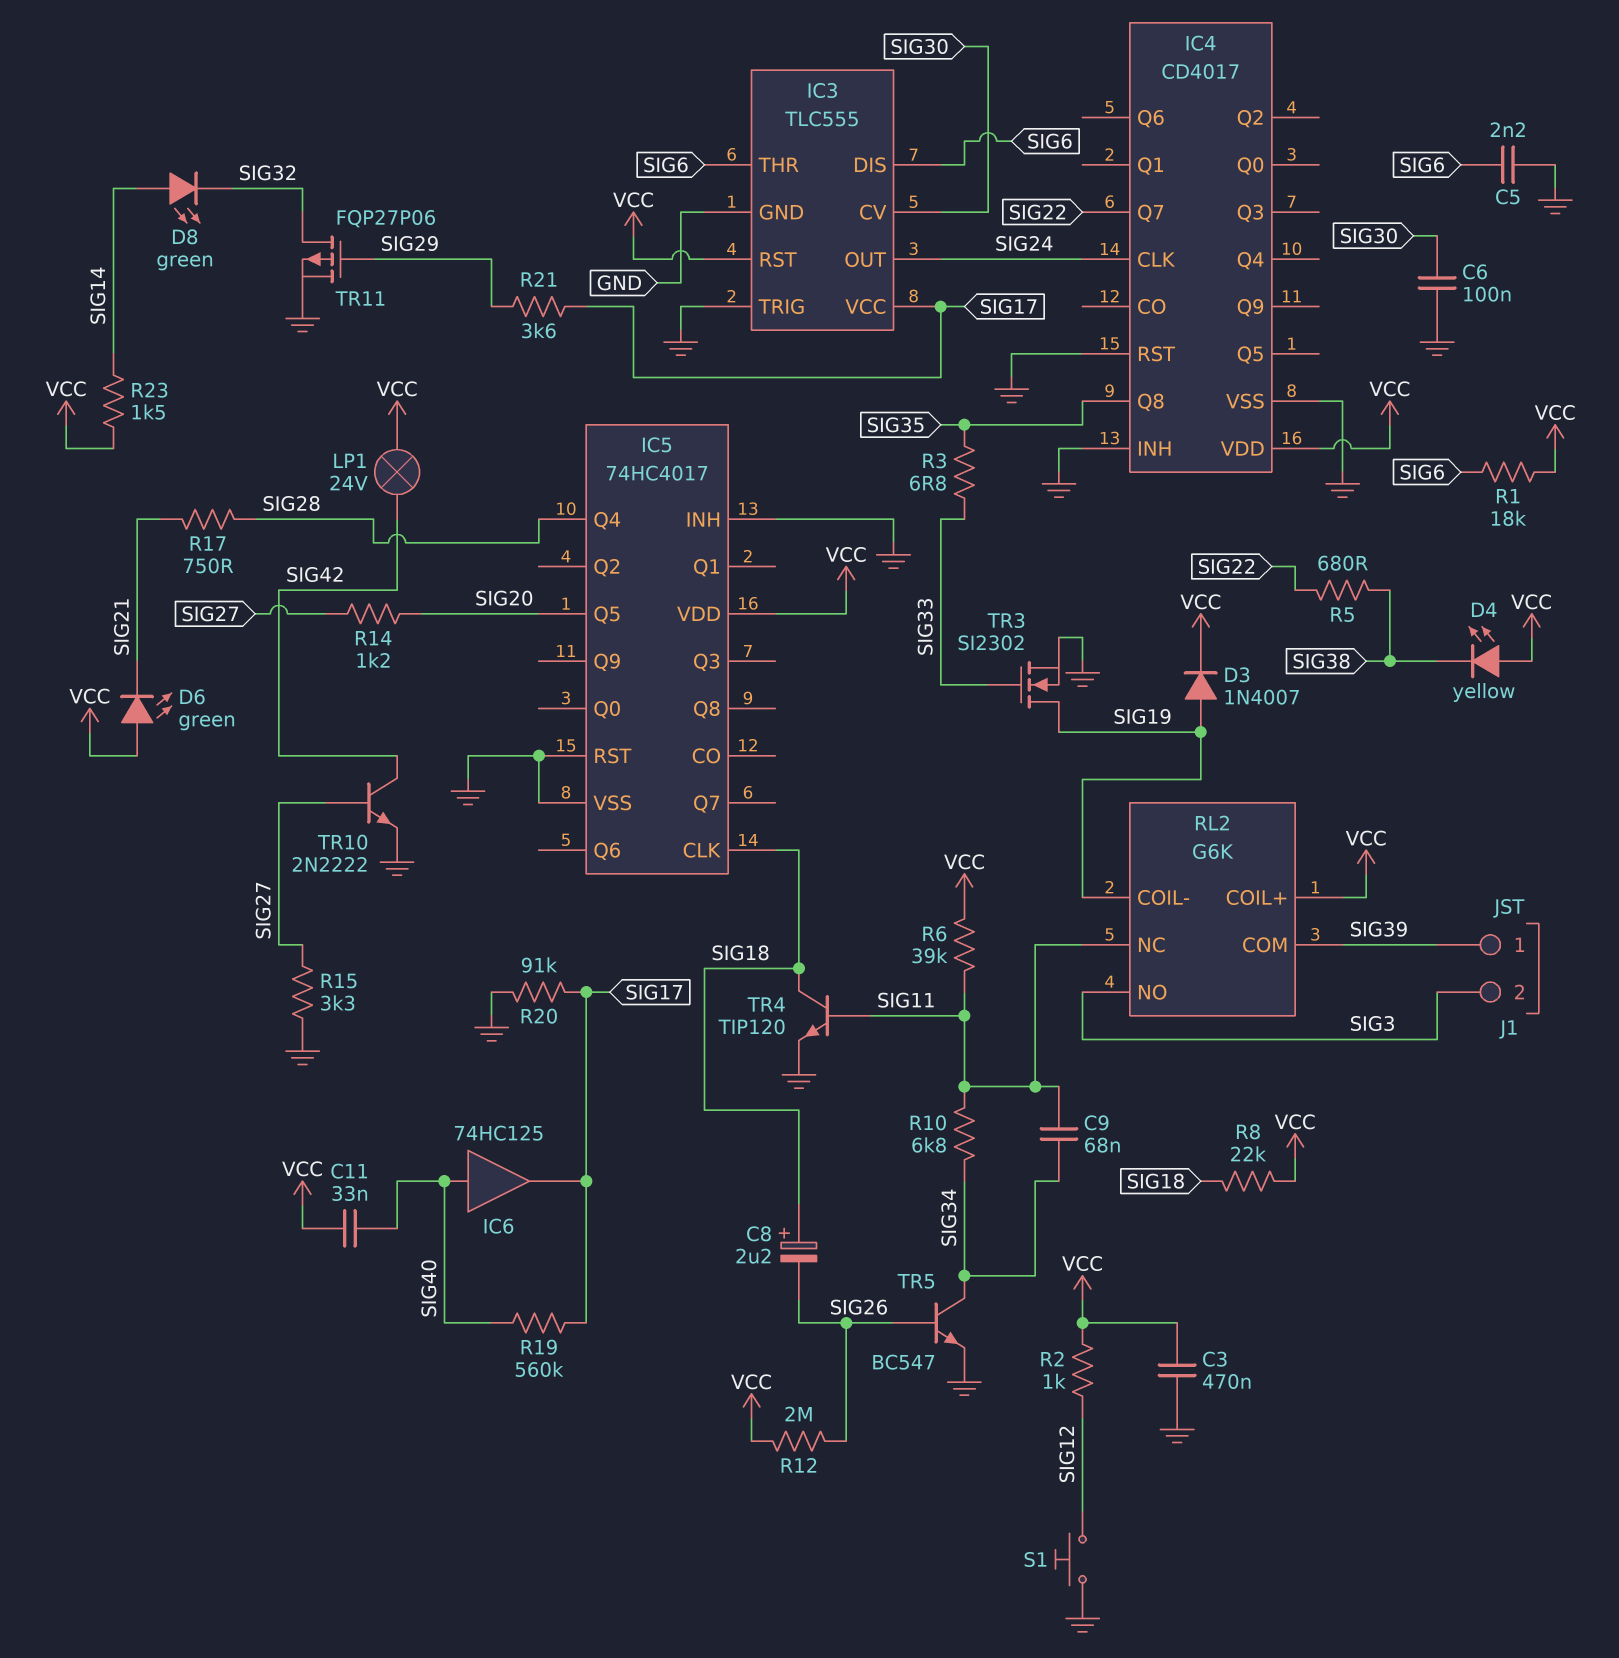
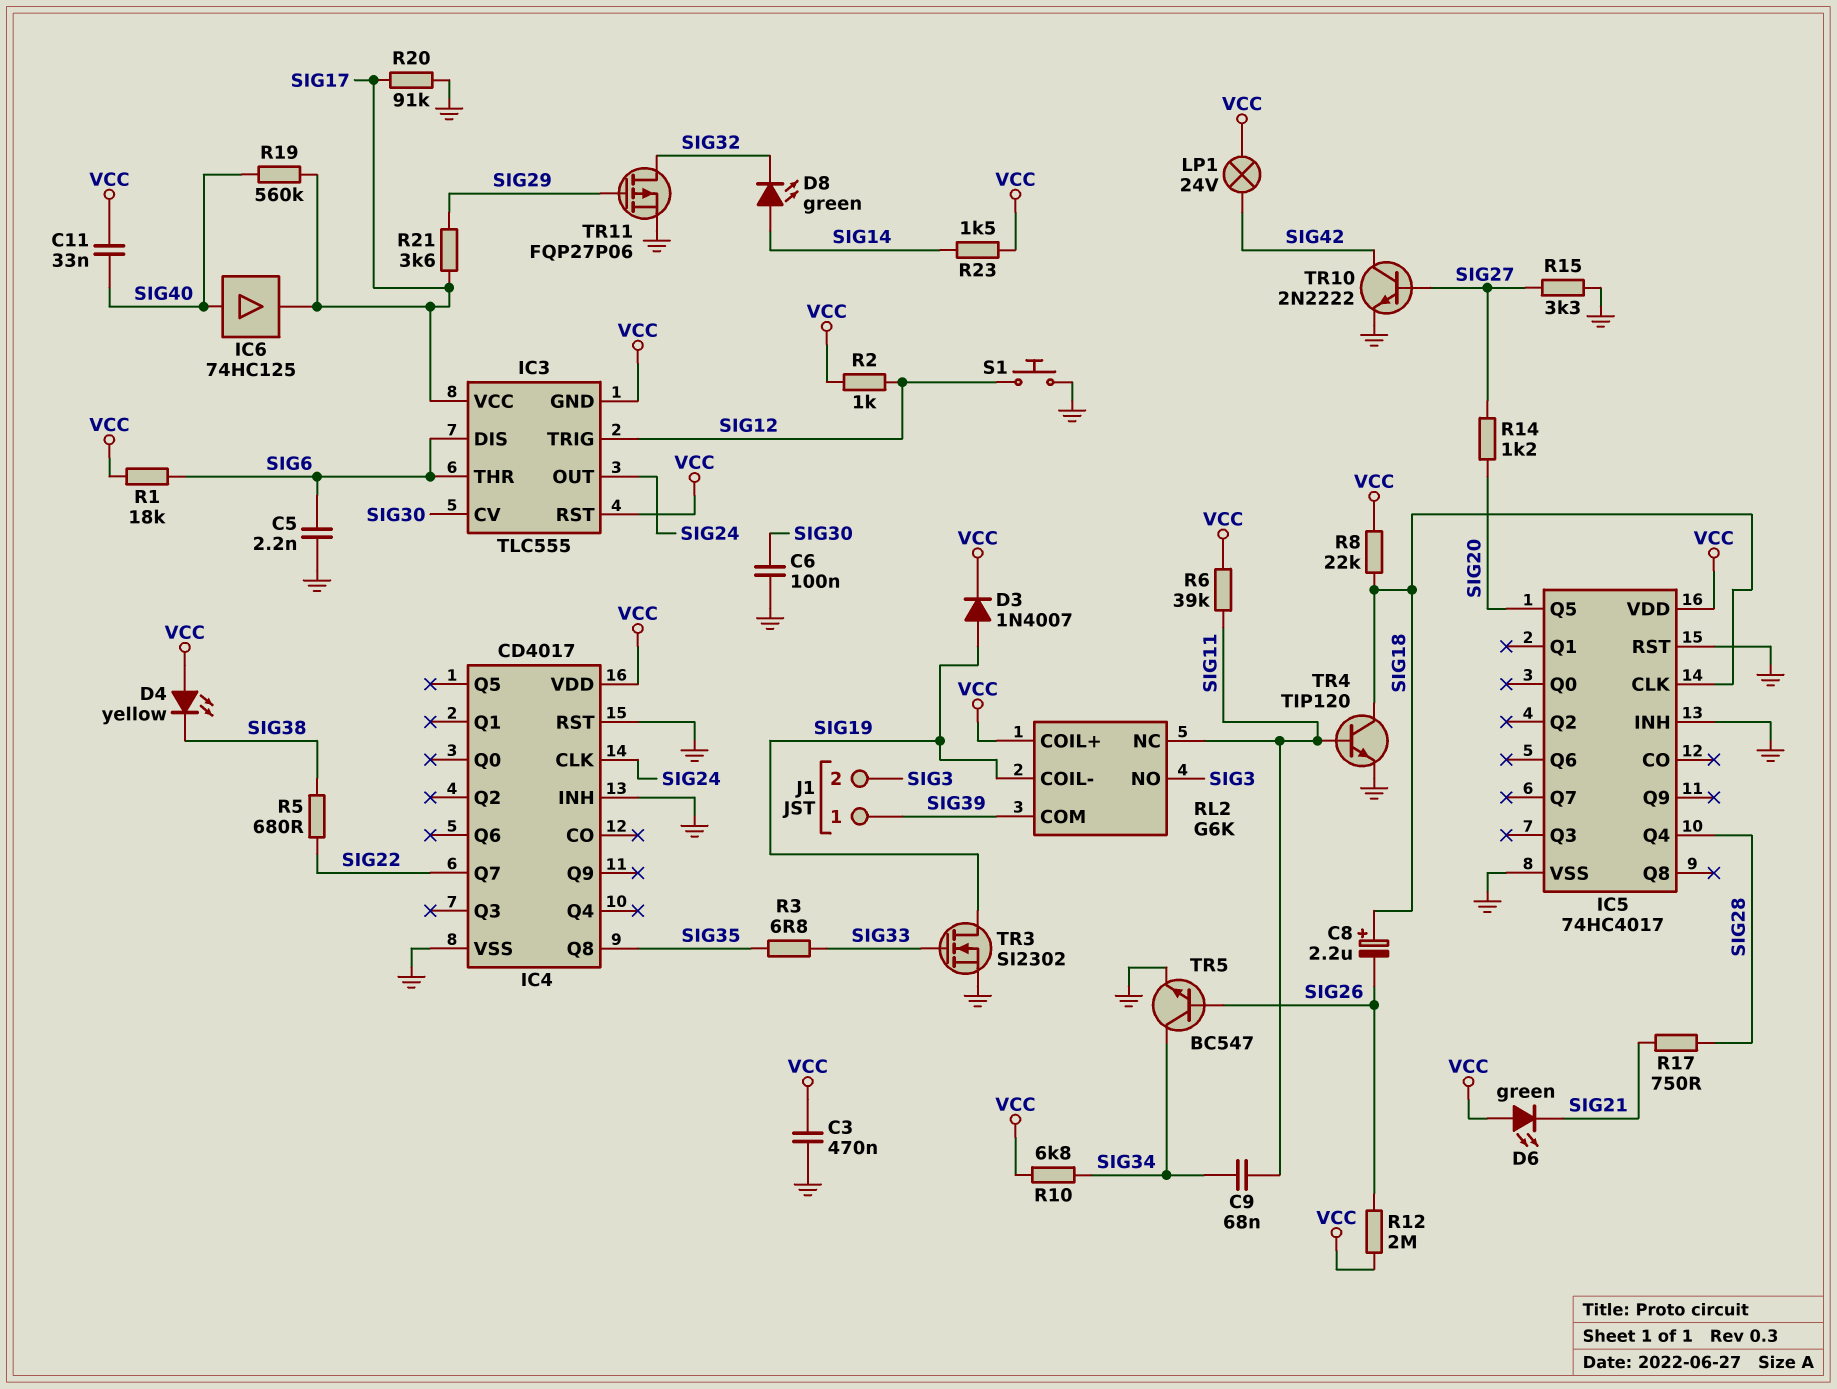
IC3 pin GND: GND -> VCC
IC3 pin TRIG: GND -> SIG12
R10: 6.8k (SIG11, SIG34) -> 6.8k (SIG34, VCC)

